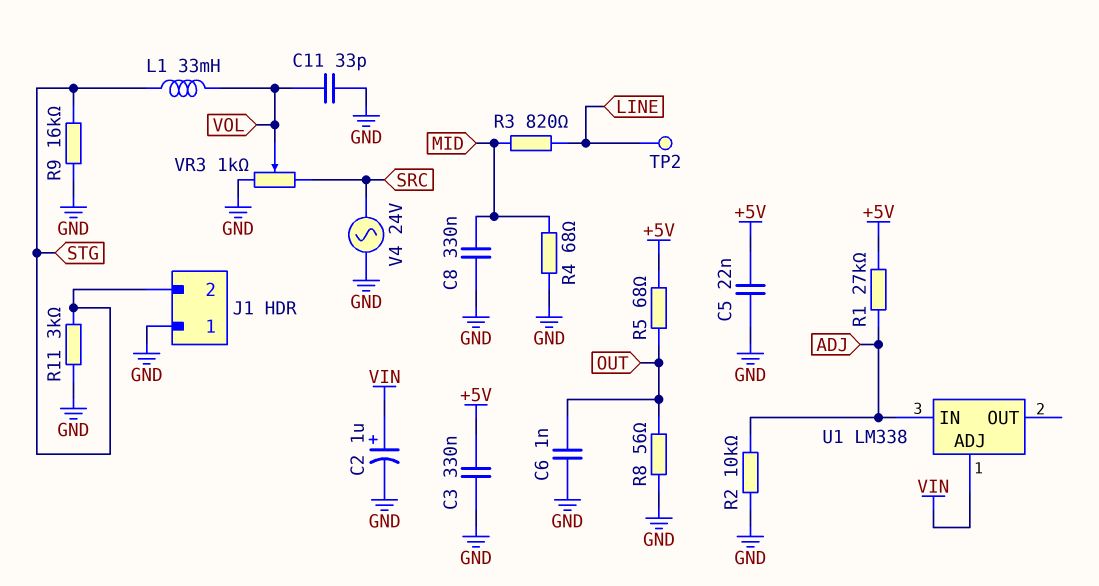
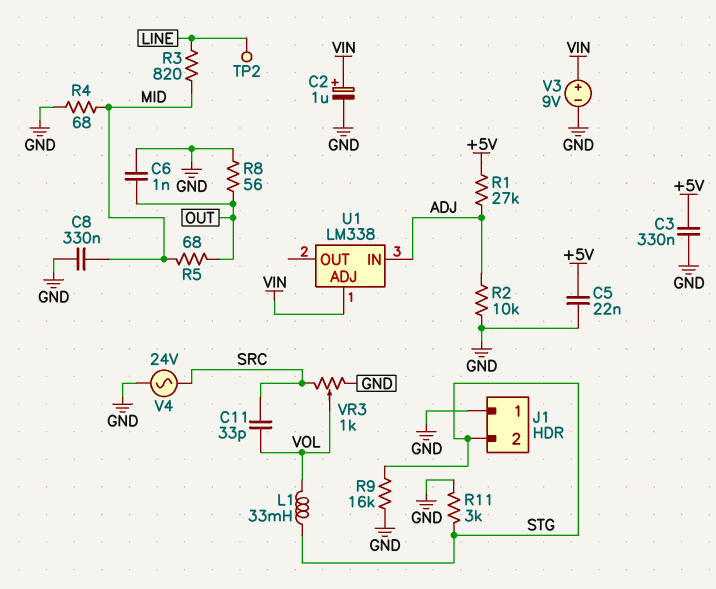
C11: 33pF (GND, VOL) -> 33pF (SRC, VOL)
R5: 68 (+5V, OUT) -> 68 (MID, OUT)
V3: none -> 9V (plus VIN, minus GND)

